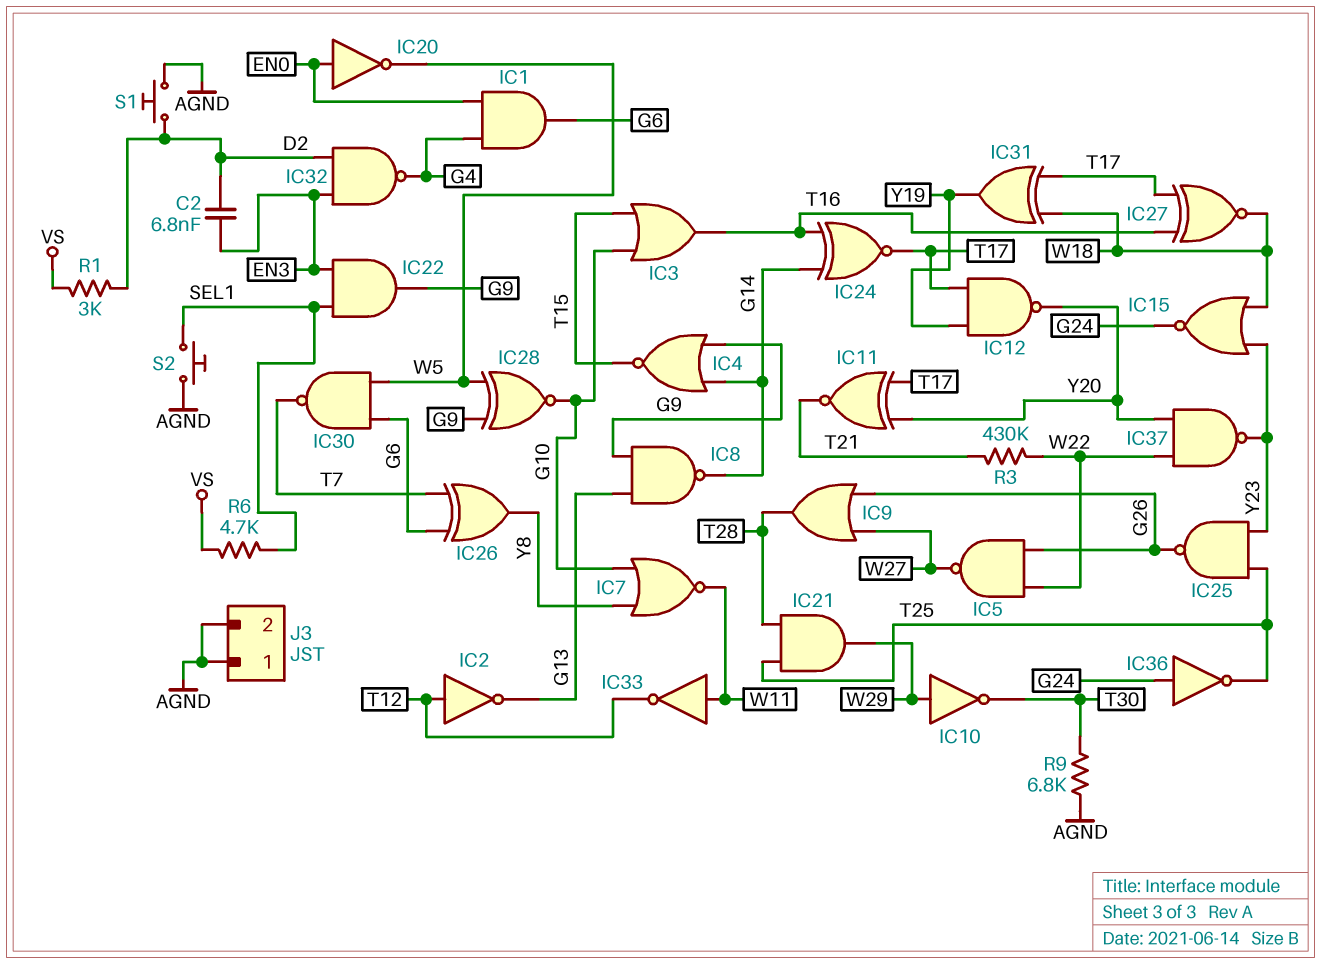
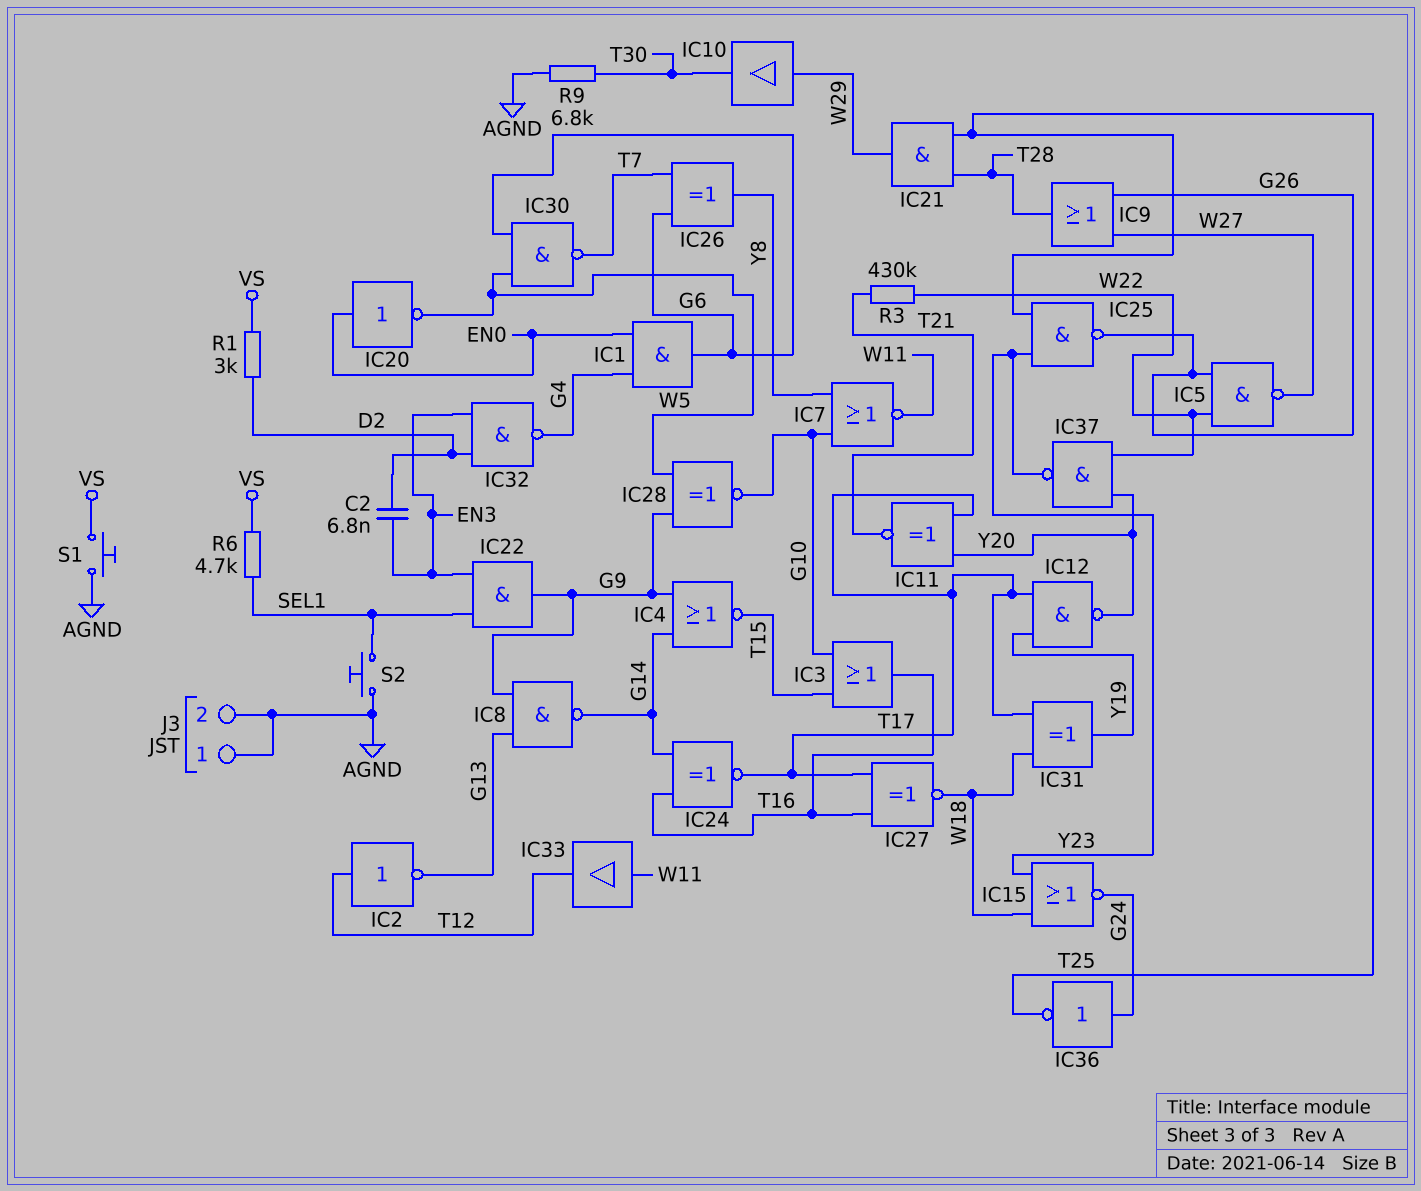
IC10: NOT (in W29, out T30) -> buffer (in W29, out T30)
IC33: NOT (in W11, out T12) -> buffer (in W11, out T12)
S1: button (AGND, D2) -> button (AGND, VS)

